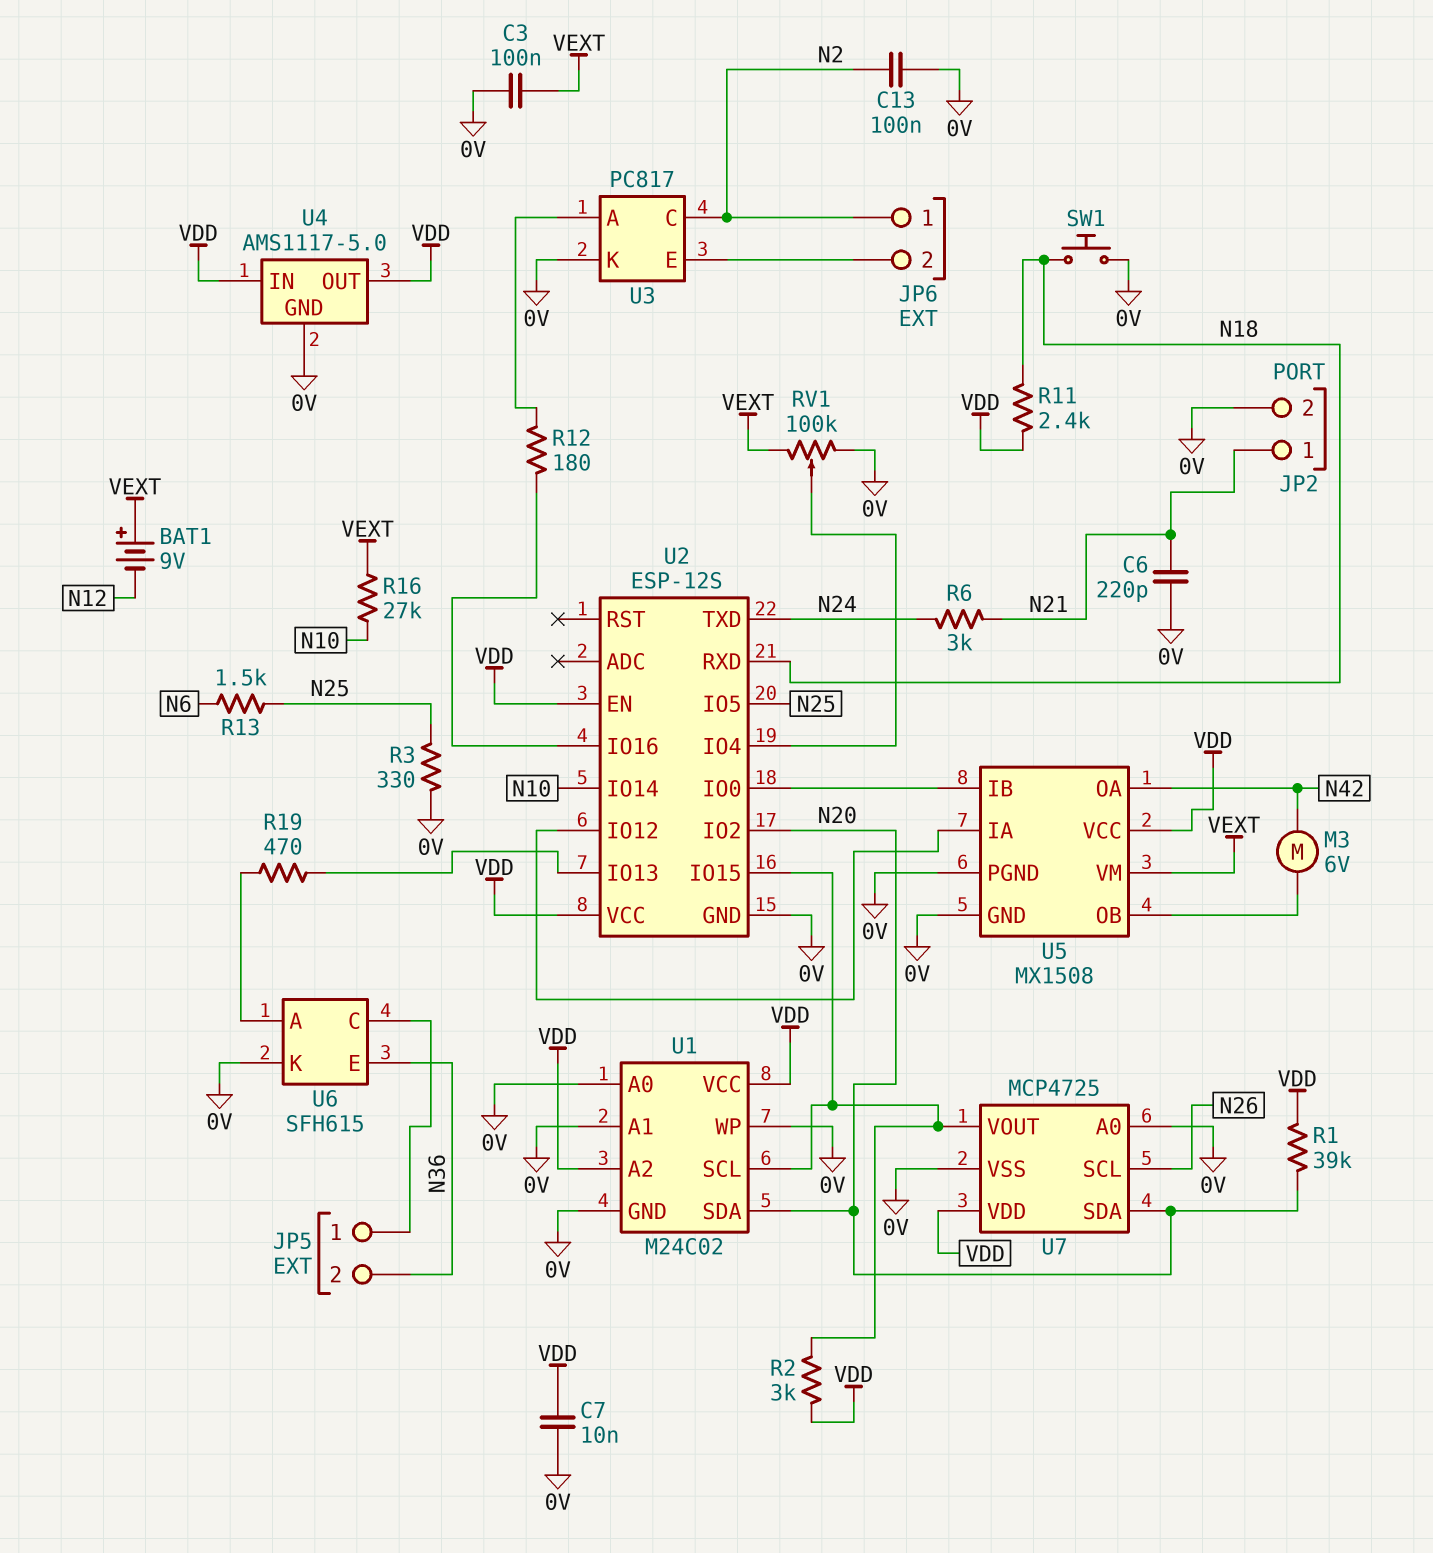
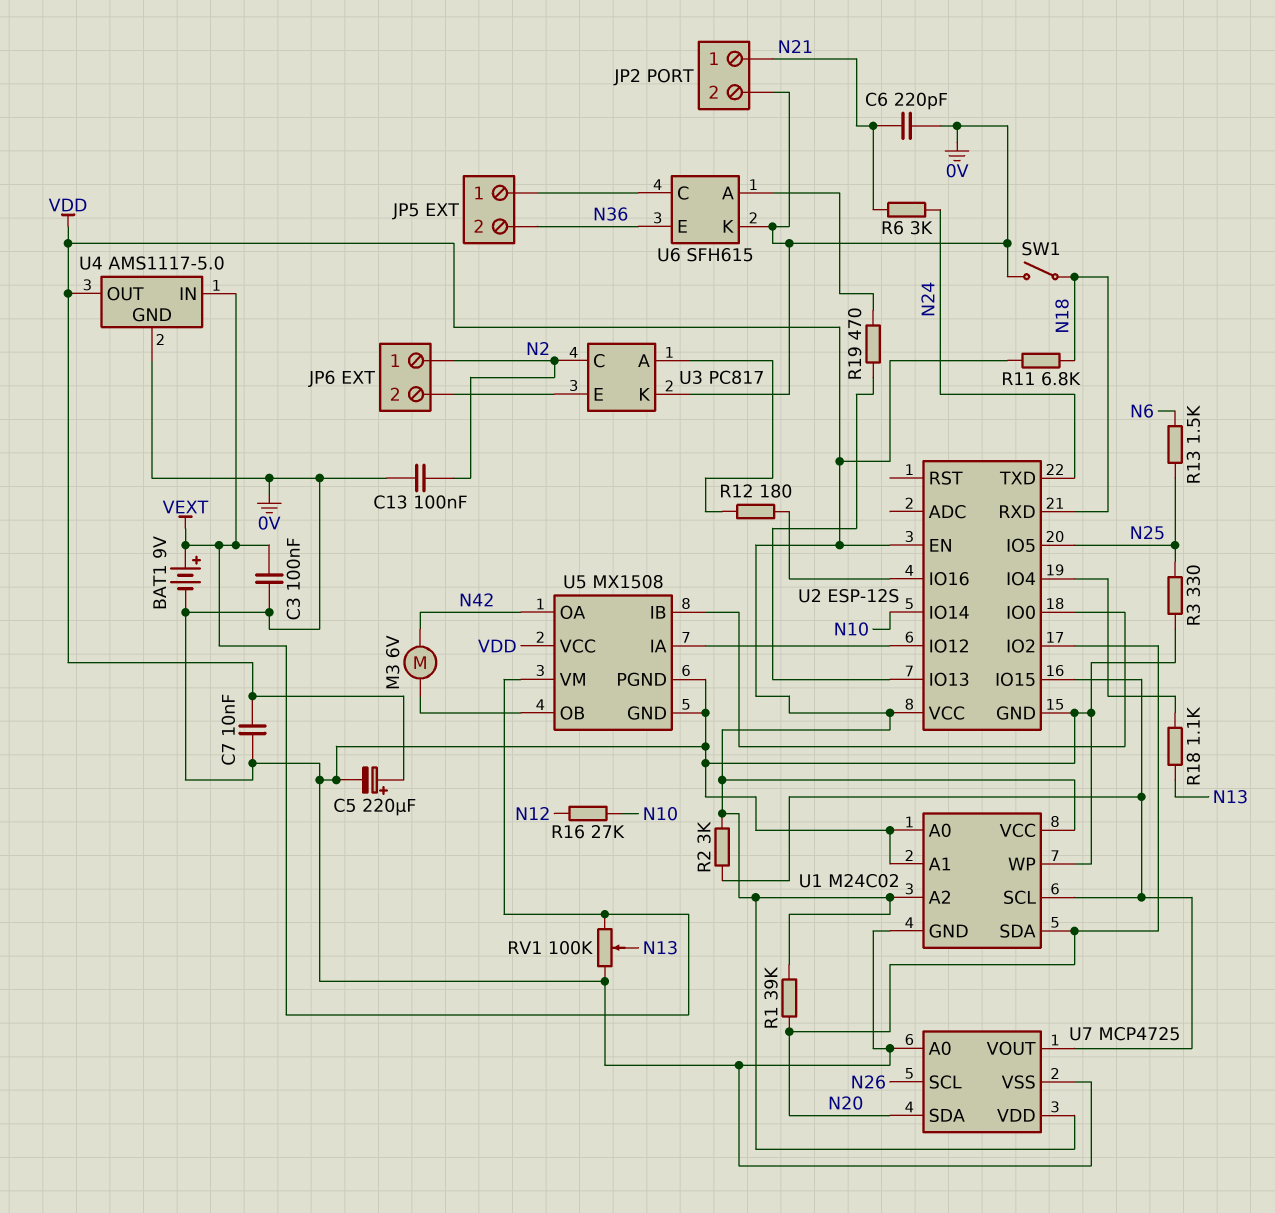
BAT1: 9V (plus VEXT, minus N12) -> 9V (plus VEXT, minus 0V)
C5: none -> 220uF (plus VDD, minus 0V)
R11: 2.4k (N18, VDD) -> 6.8k (N18, VDD)
R16: 27k (N10, VEXT) -> 27k (N10, N12)
R18: none -> 1.1k (N13, U2/IO4)
RV1: 100k (0V, VEXT, wiper U2/IO4) -> 100k (0V, VEXT, wiper N13)
SW1: button (0V, N18) -> switch (0V, N18)
U4 pin IN: VDD -> VEXT

